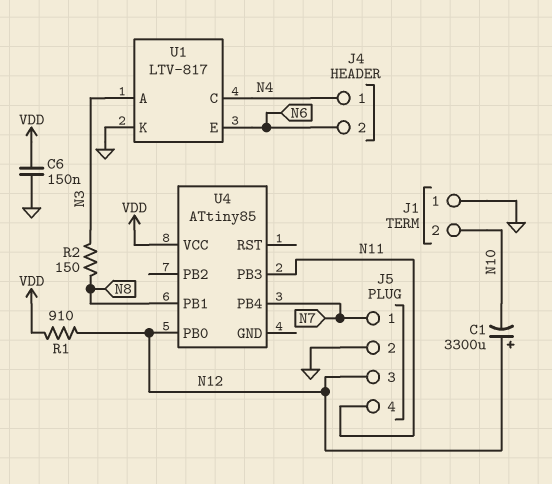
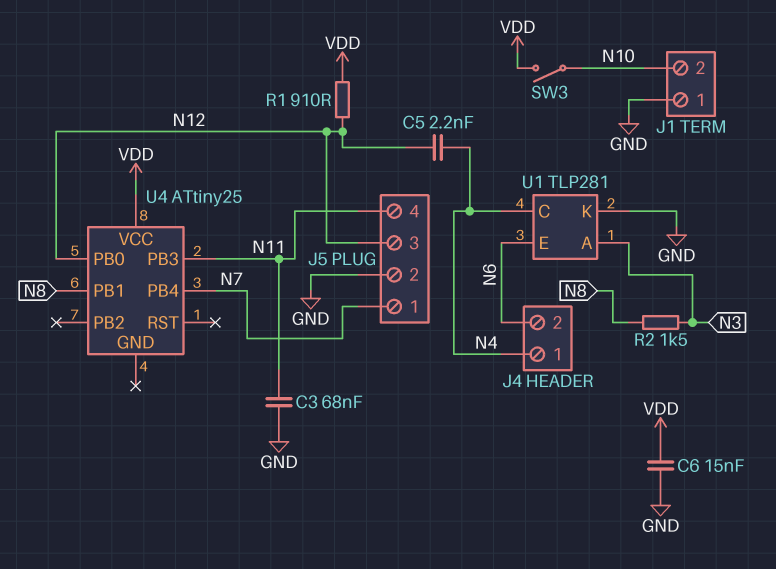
C1: 3300uF (plus N12, minus N10) -> none
C3: none -> 68nF (GND, N11)
C5: none -> 2.2nF (N4, N12)
C6: 150nF (GND, VDD) -> 15nF (GND, VDD)
R2: 150 (N3, N8) -> 1.5k (N3, N8)
SW3: none -> switch (N10, VDD)
U1: LTV-817 -> TLP281
U4: ATtiny85 -> ATtiny25

